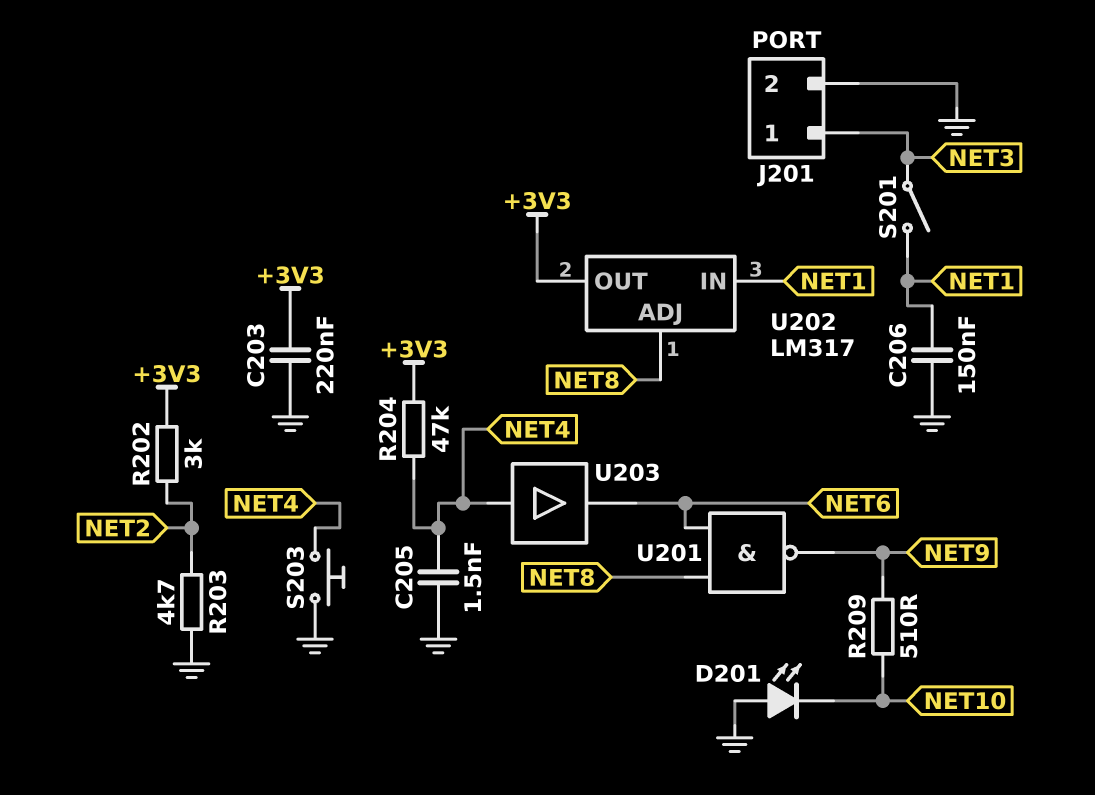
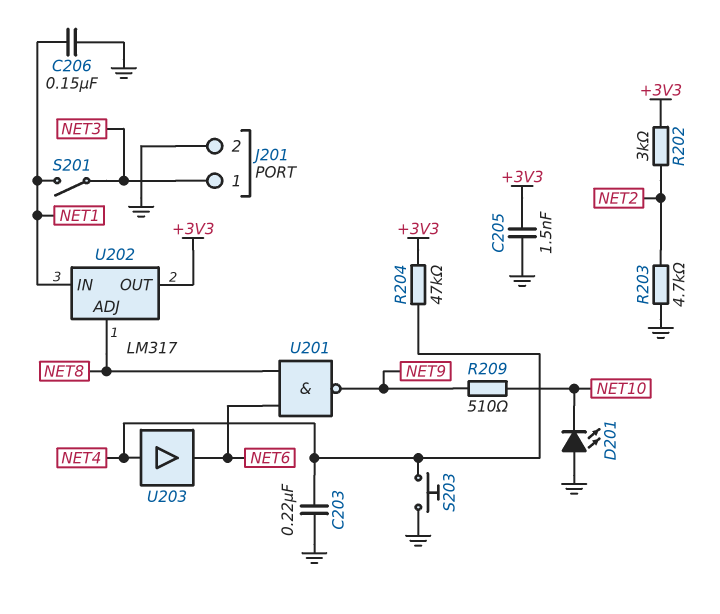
C203: 220nF (+3V3, GND) -> 220nF (GND, NET4)
C205: 1.5nF (GND, NET4) -> 1.5nF (+3V3, GND)

